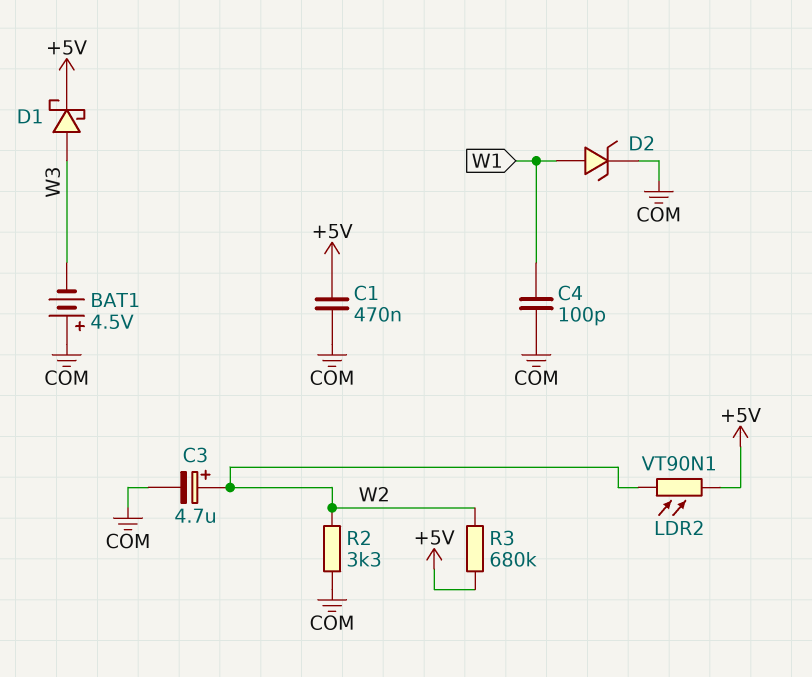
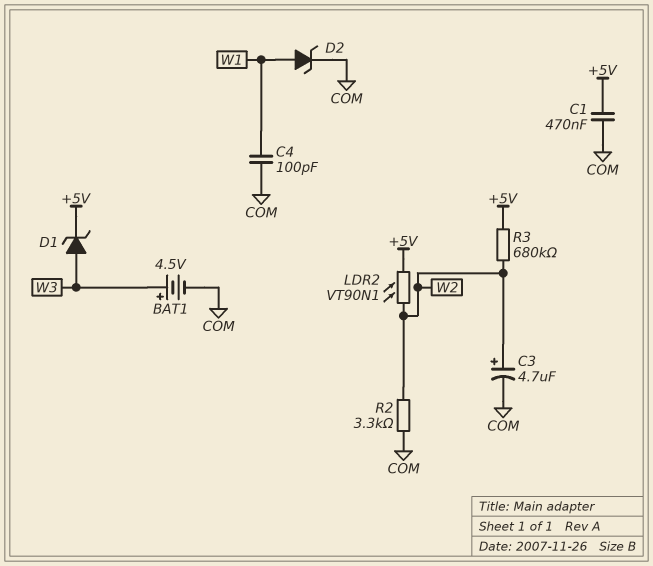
BAT1: 4.5V (plus COM, minus W3) -> 4.5V (plus W3, minus COM)
D1: schottky (A W3, K +5V) -> zener (A W3, K +5V)

